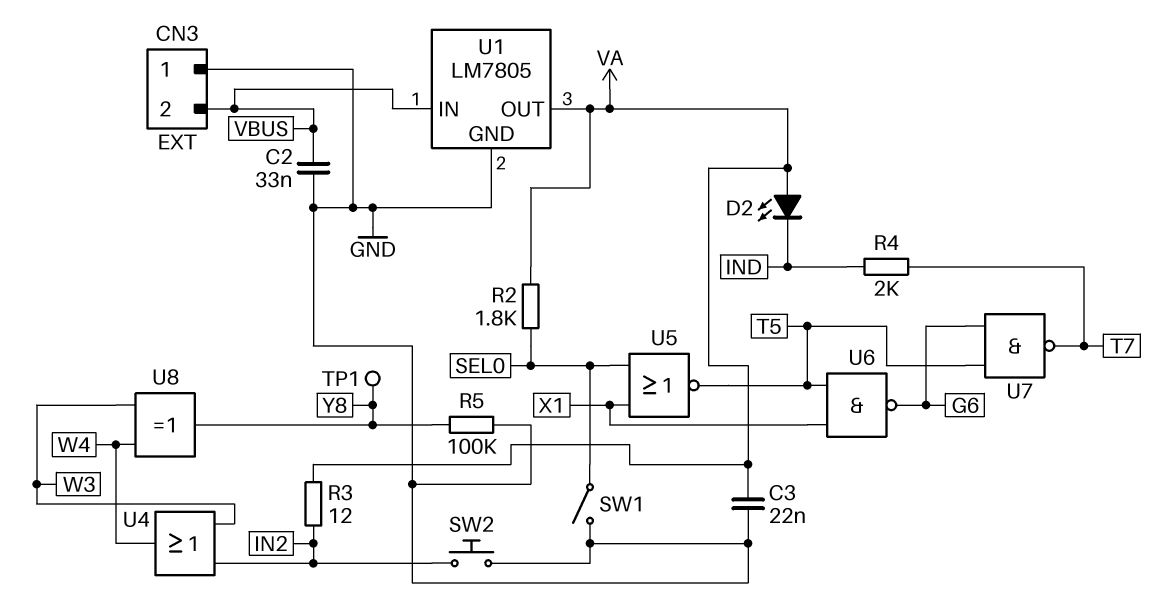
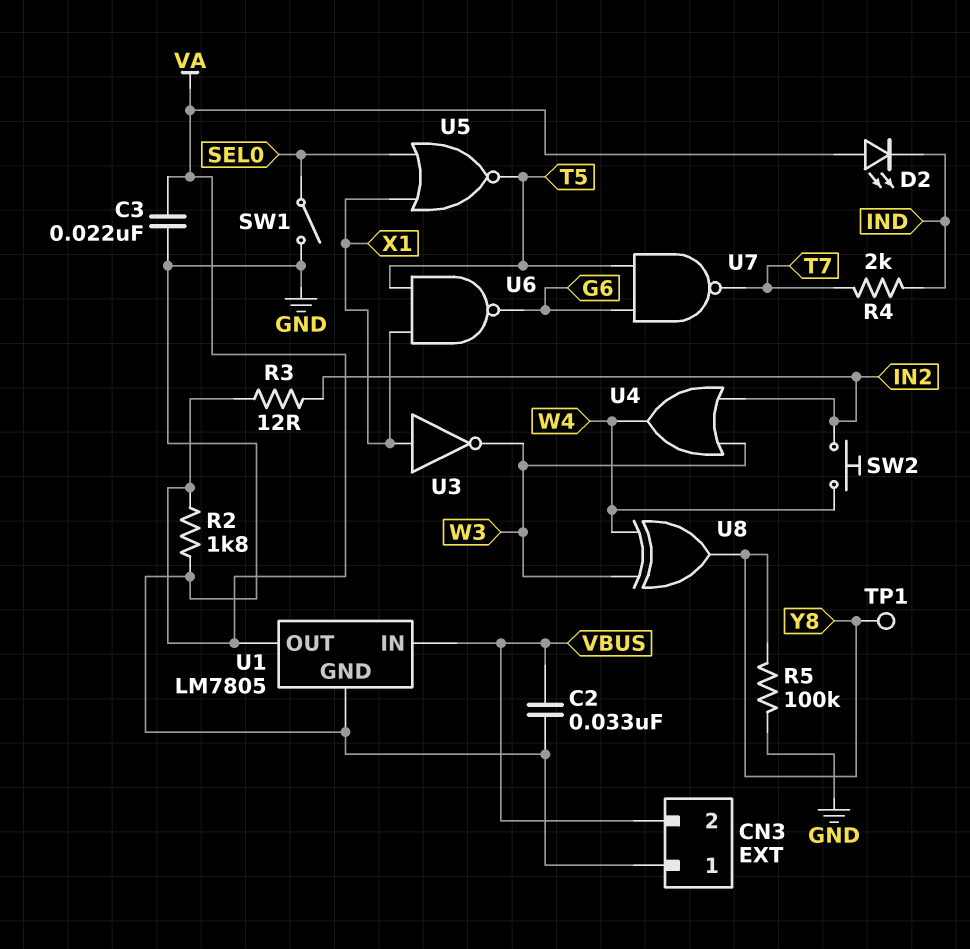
R2: 1.8k (SEL0, VA) -> 1.8k (GND, VA)
SW2: button (GND, IN2) -> button (IN2, W4)
U3: none -> NOT (in X1, out W3)

